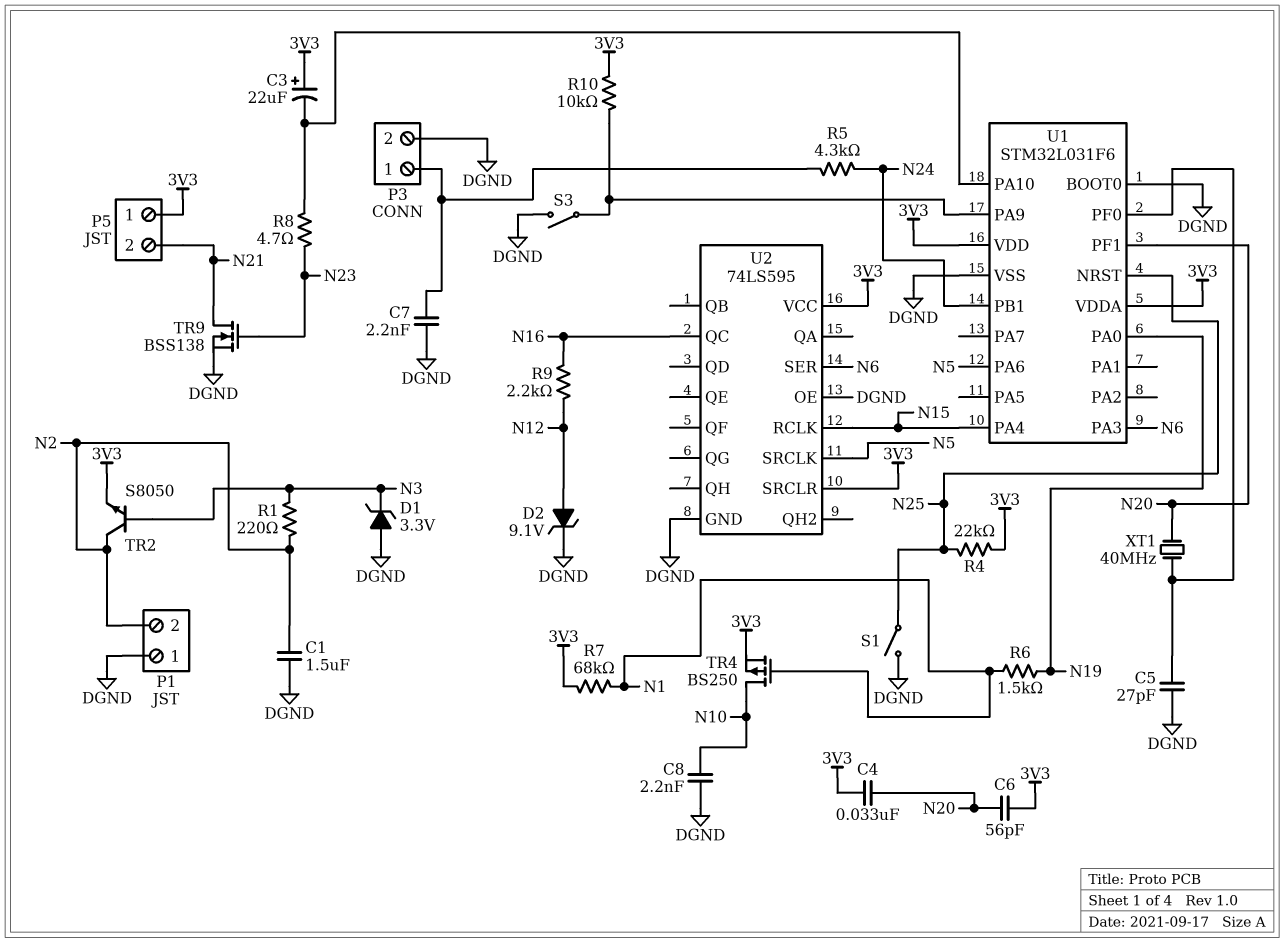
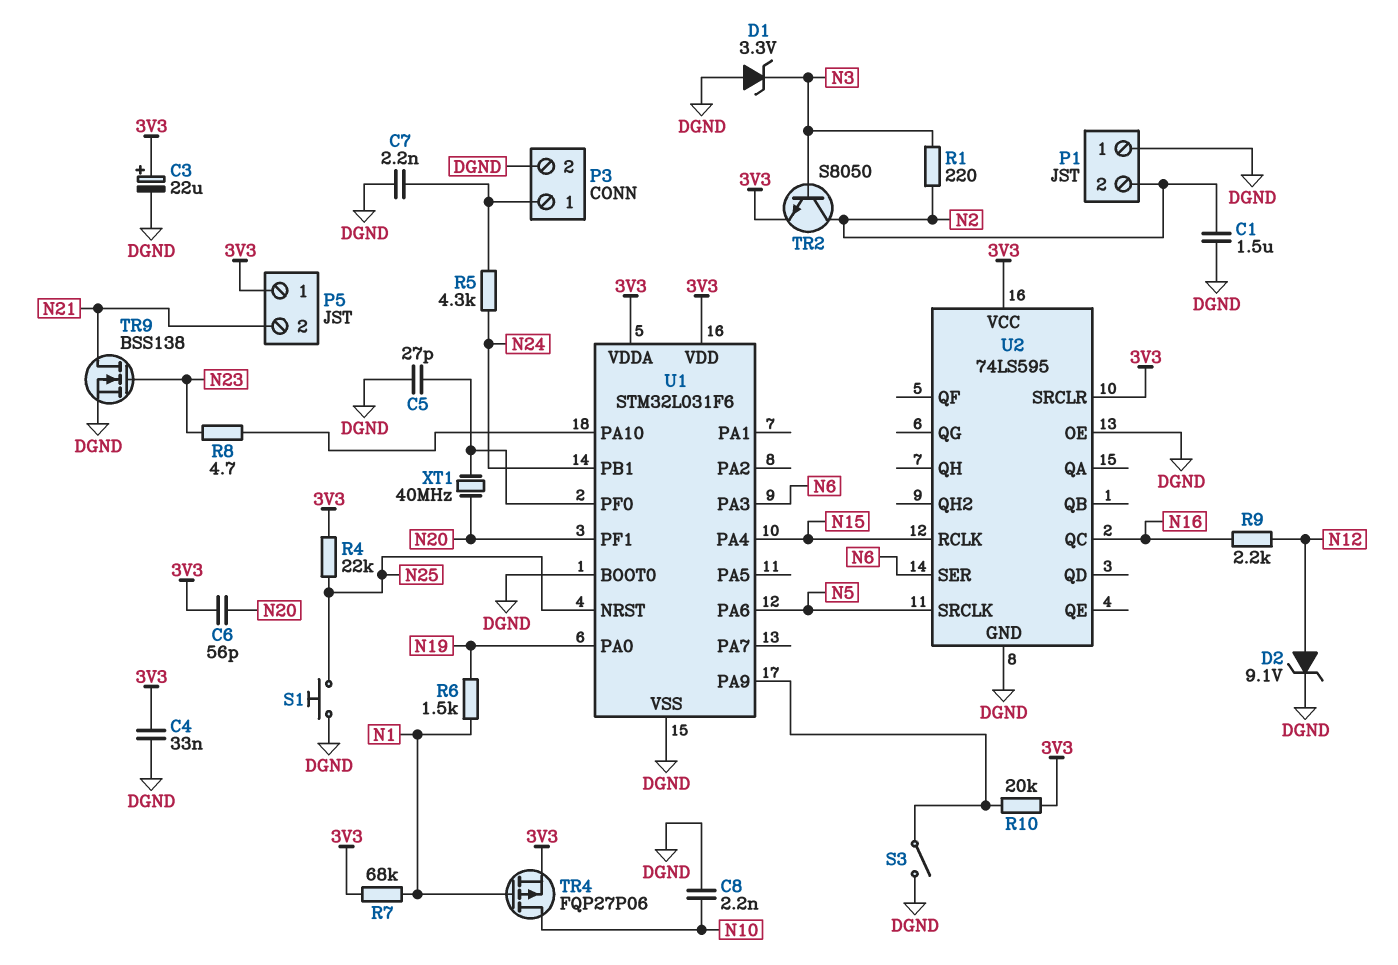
C3: 22uF (plus 3V3, minus U1/PA10) -> 22uF (plus 3V3, minus DGND)
C4: 33nF (3V3, N20) -> 33nF (3V3, DGND)
R10: 10k (3V3, U1/PA9) -> 20k (3V3, U1/PA9)
S1: switch (DGND, N25) -> button (DGND, N25)
TR4: PMOS BS250 (G N1, D N10, S 3V3) -> PMOS FQP27P06 (G N1, D N10, S 3V3)

